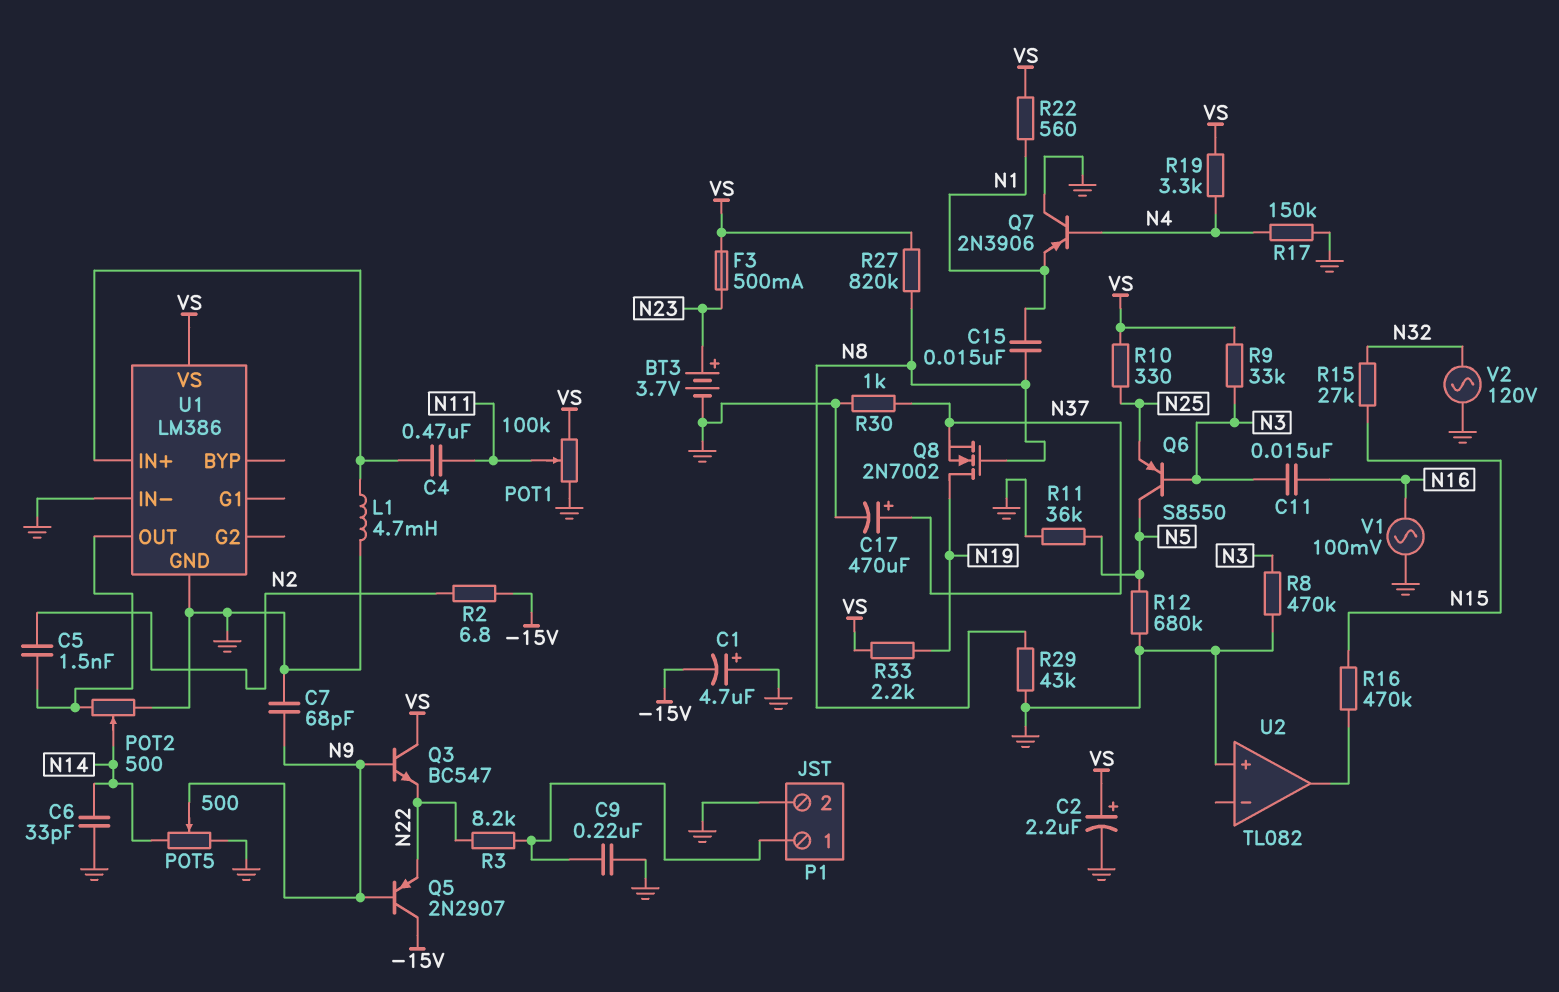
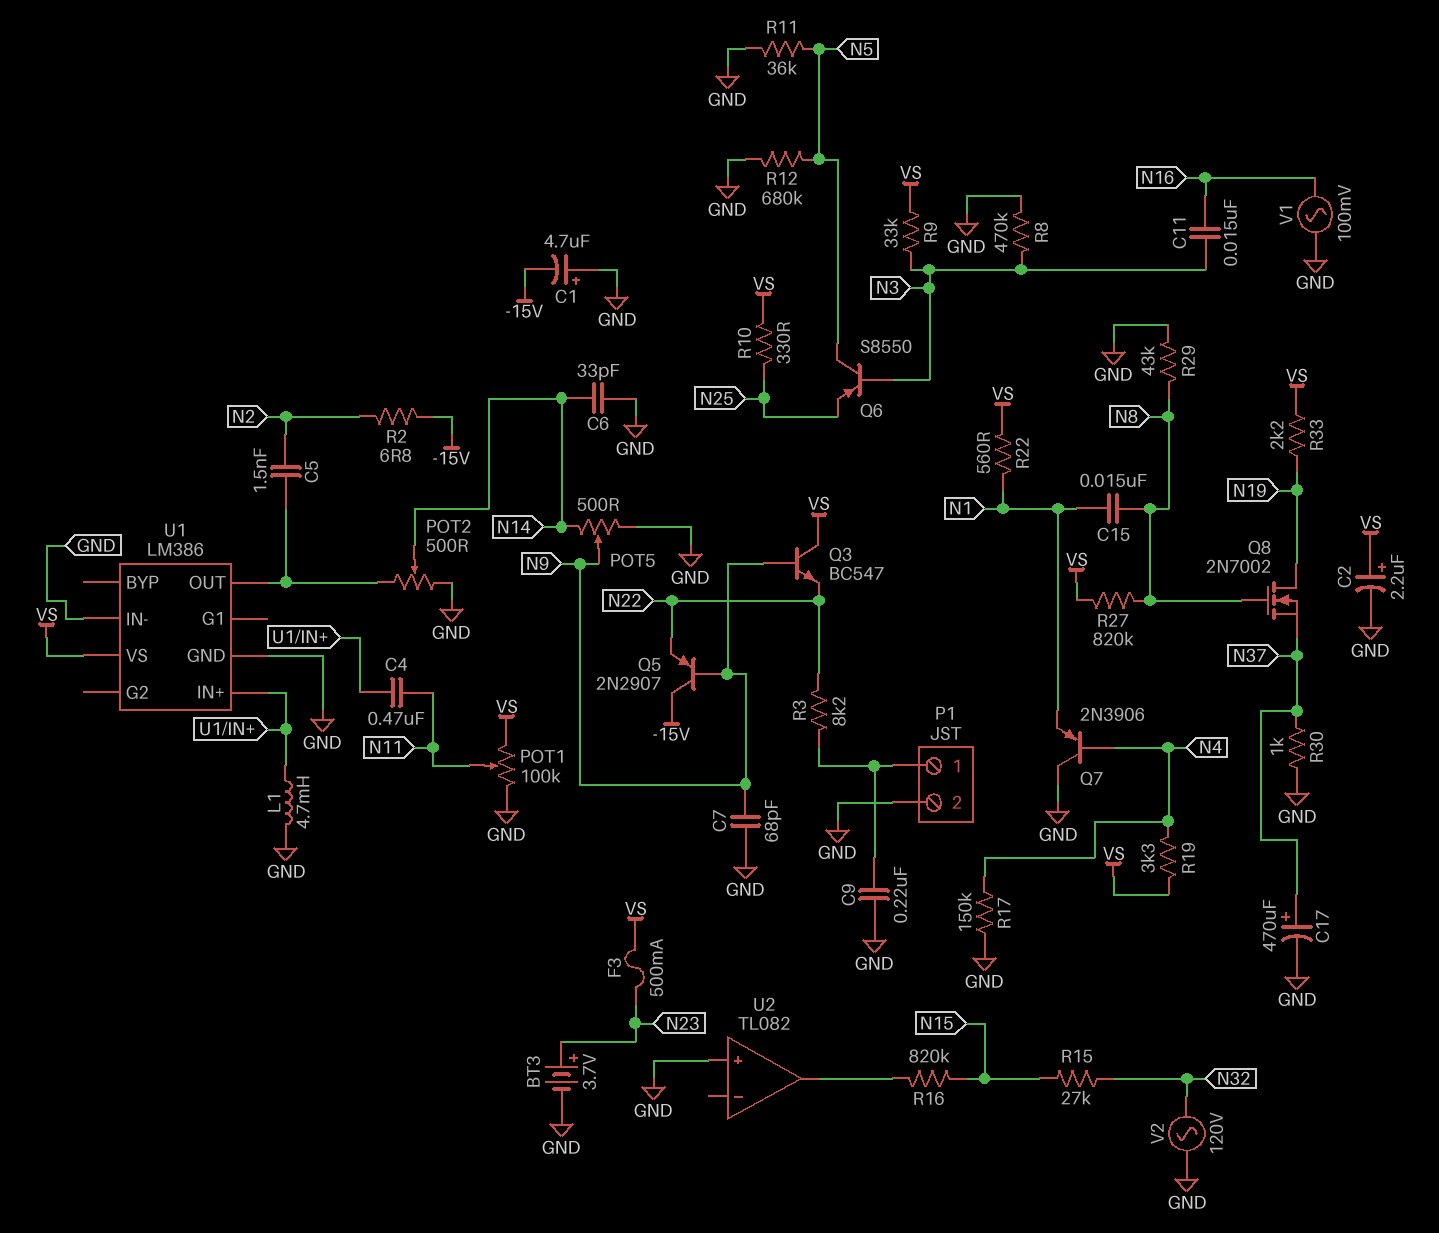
R16: 470k (N15, U2/out) -> 820k (N15, U2/out)

